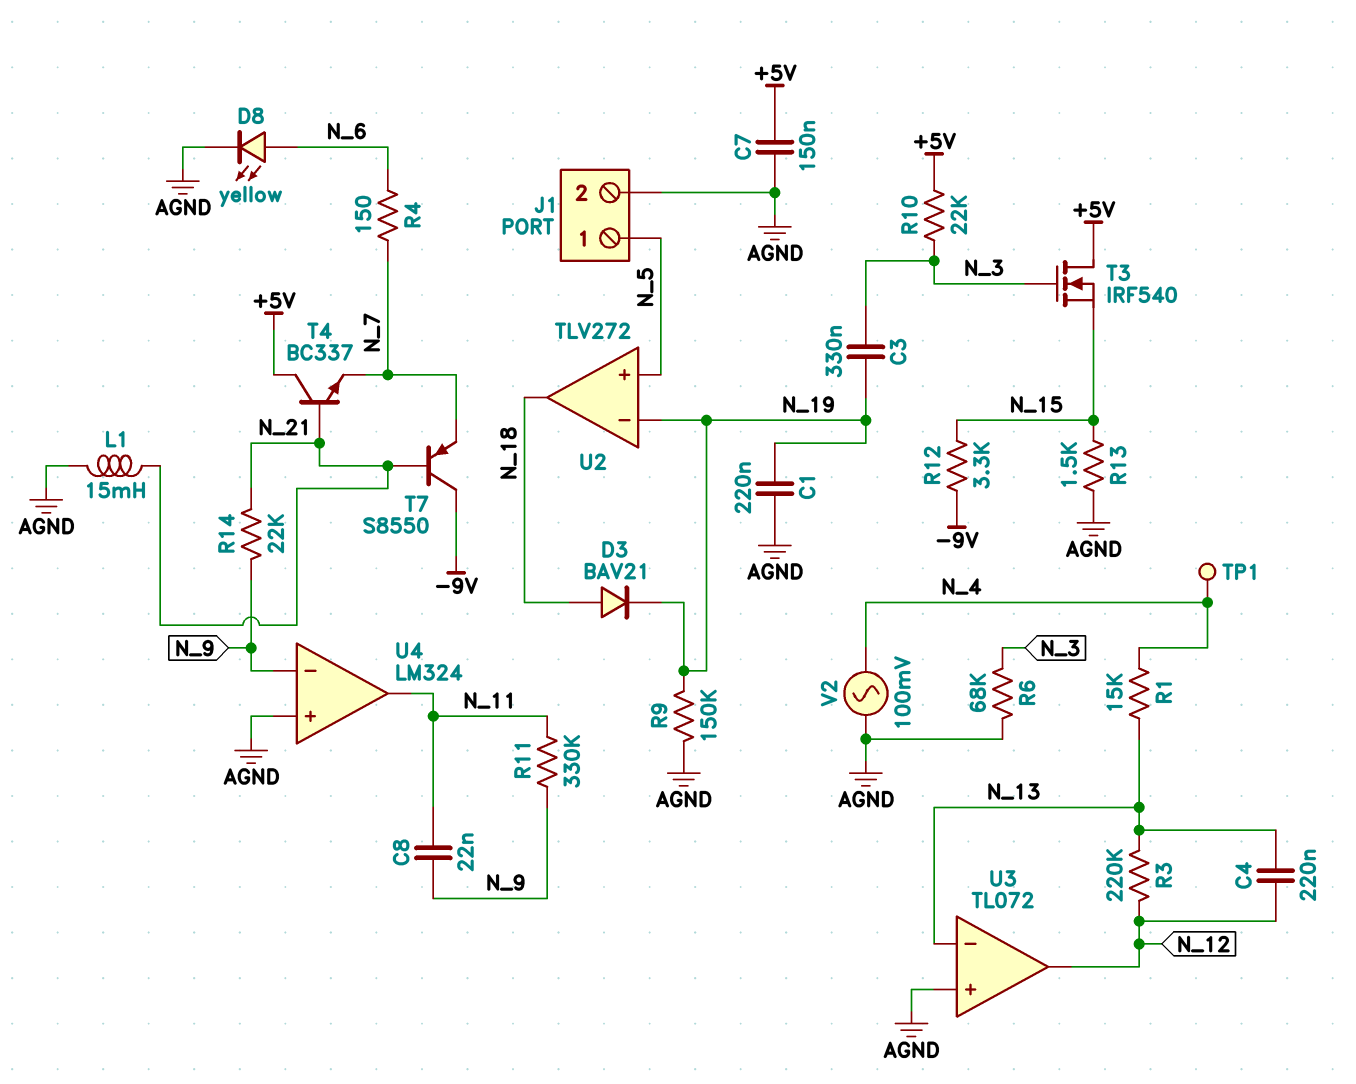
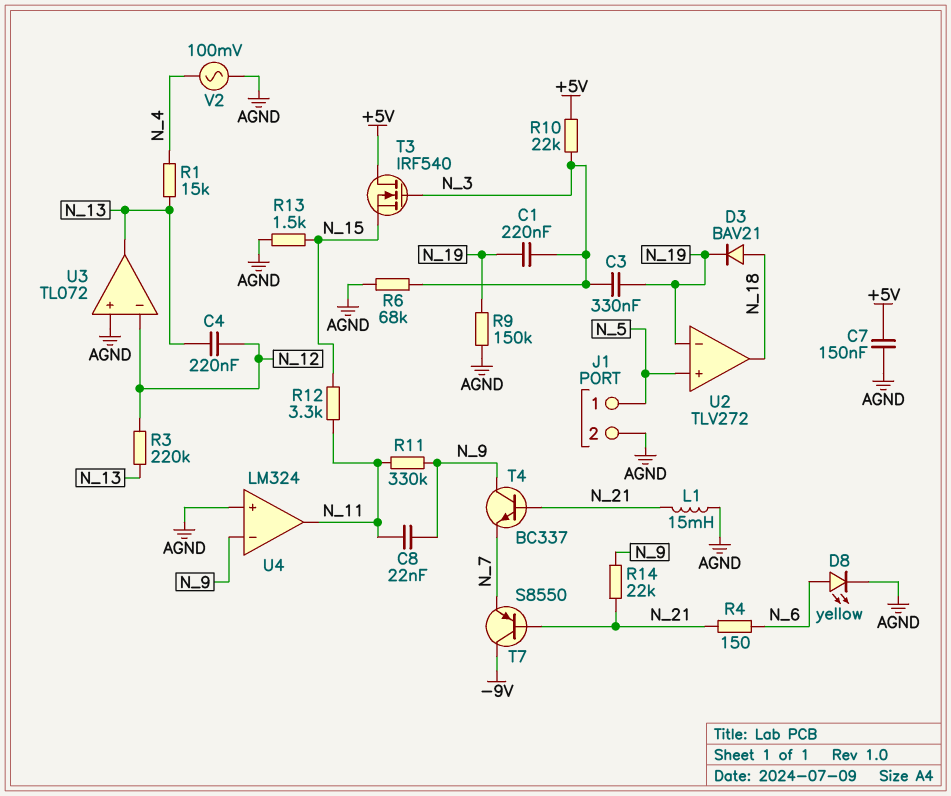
C1: 220nF (AGND, N_19) -> 220nF (N_3, N_19)
R4: 150 (N_6, N_7) -> 150 (N_6, N_21)
R12: 3.3k (-9V, N_15) -> 3.3k (N_11, N_15)
T4: NPN BC337 (B N_21, C +5V, E N_7) -> NPN BC337 (B N_21, C N_9, E N_7)
TP1: test point (N_4) -> none
U3 pin in-: N_13 -> N_12
U3 pin out: N_12 -> N_13

